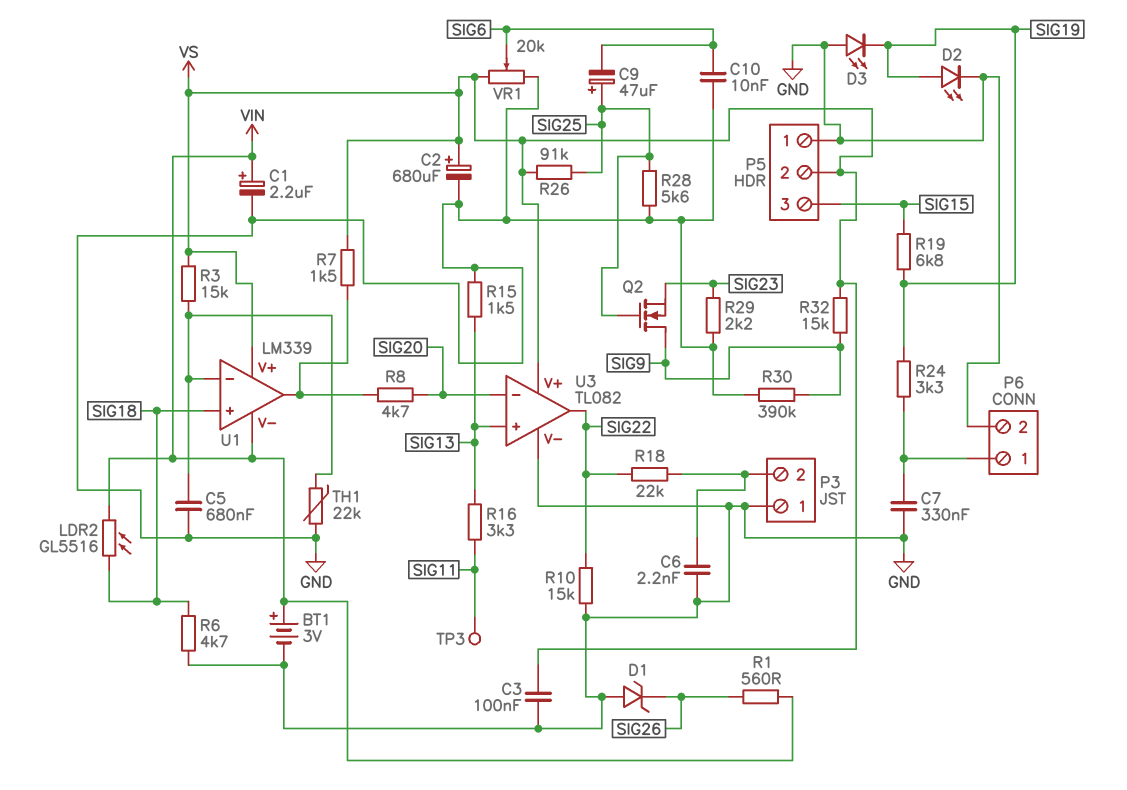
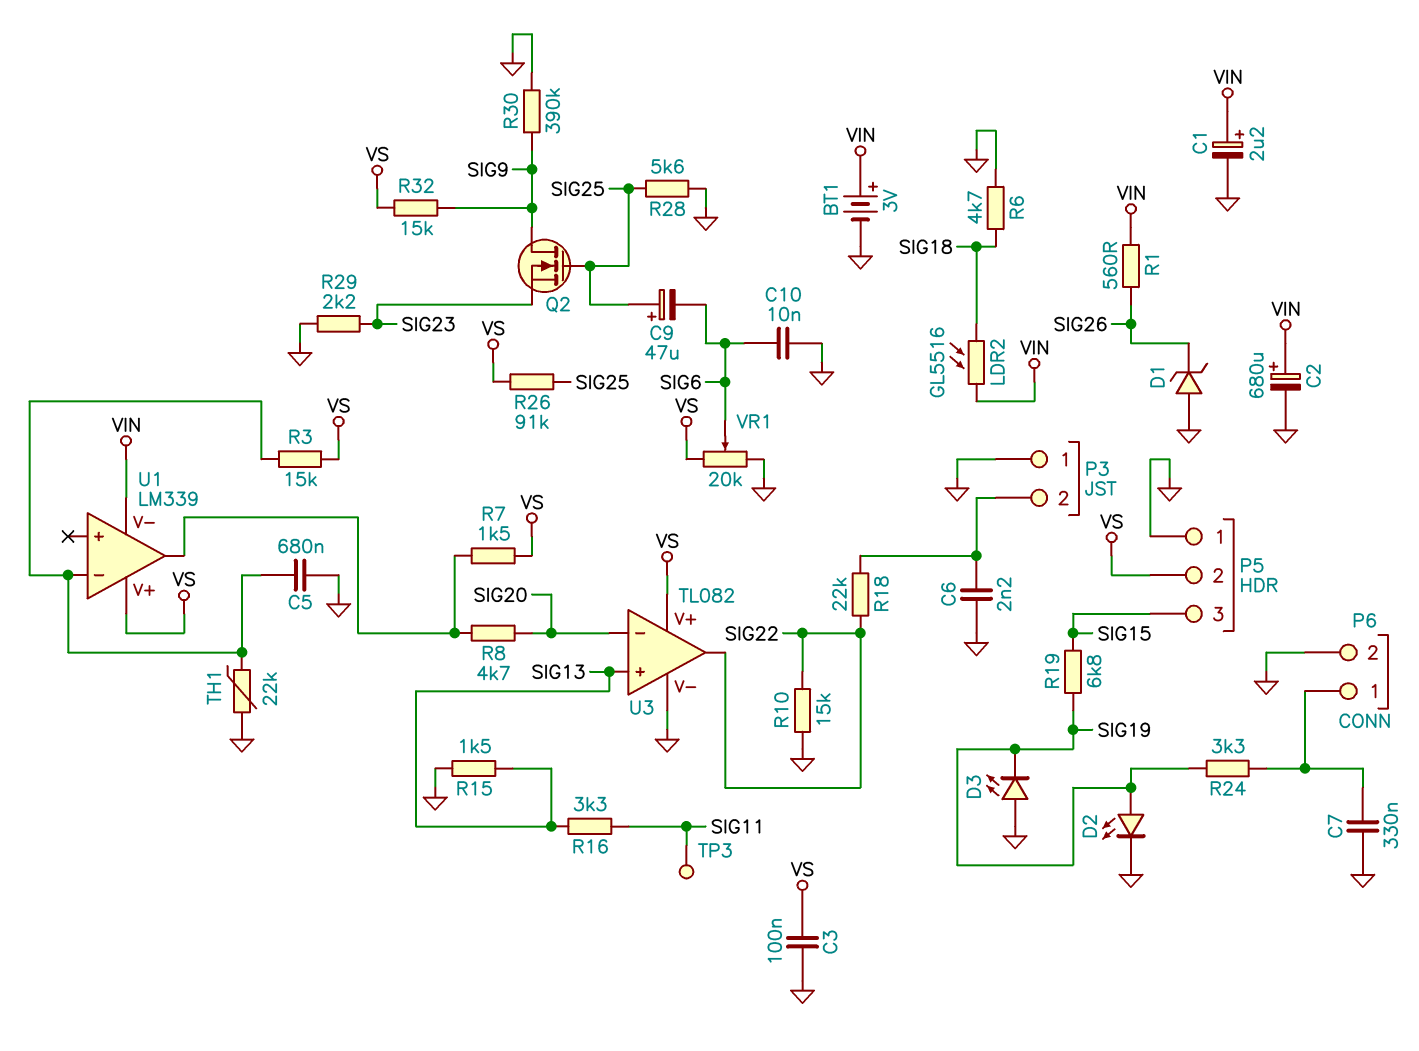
C2: 680uF (plus VS, minus GND) -> 680uF (plus VIN, minus GND)
U1 pin in+: SIG18 -> none

